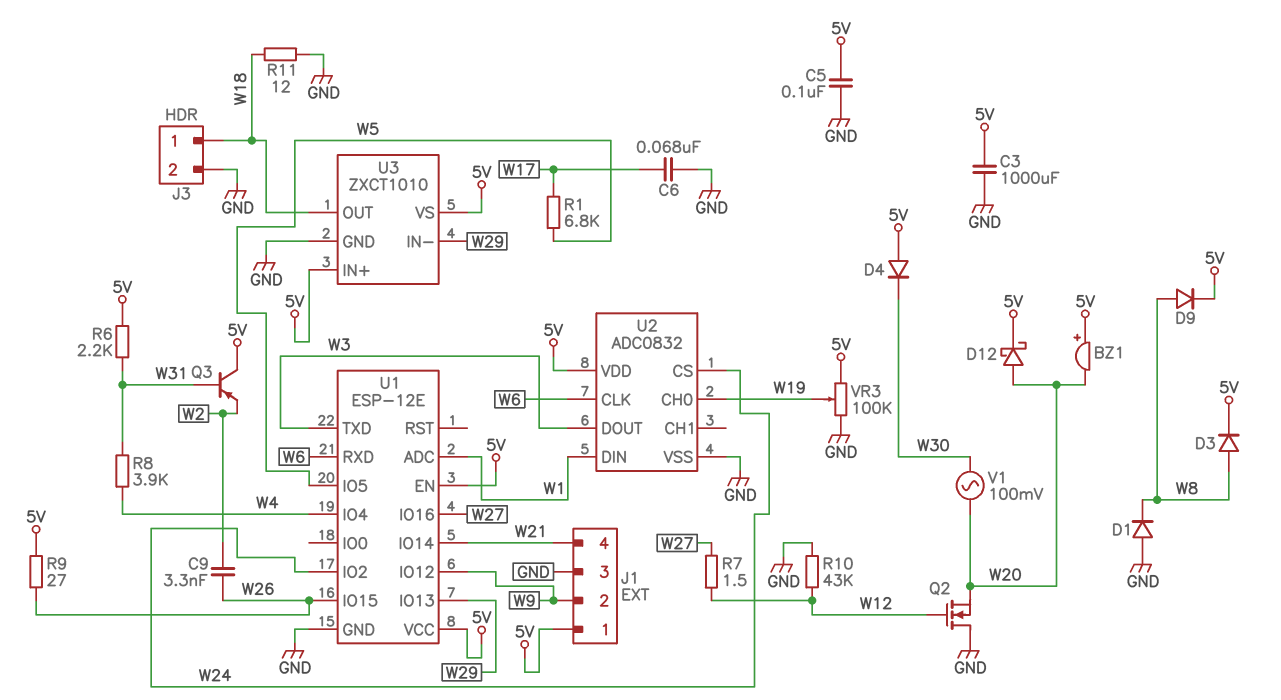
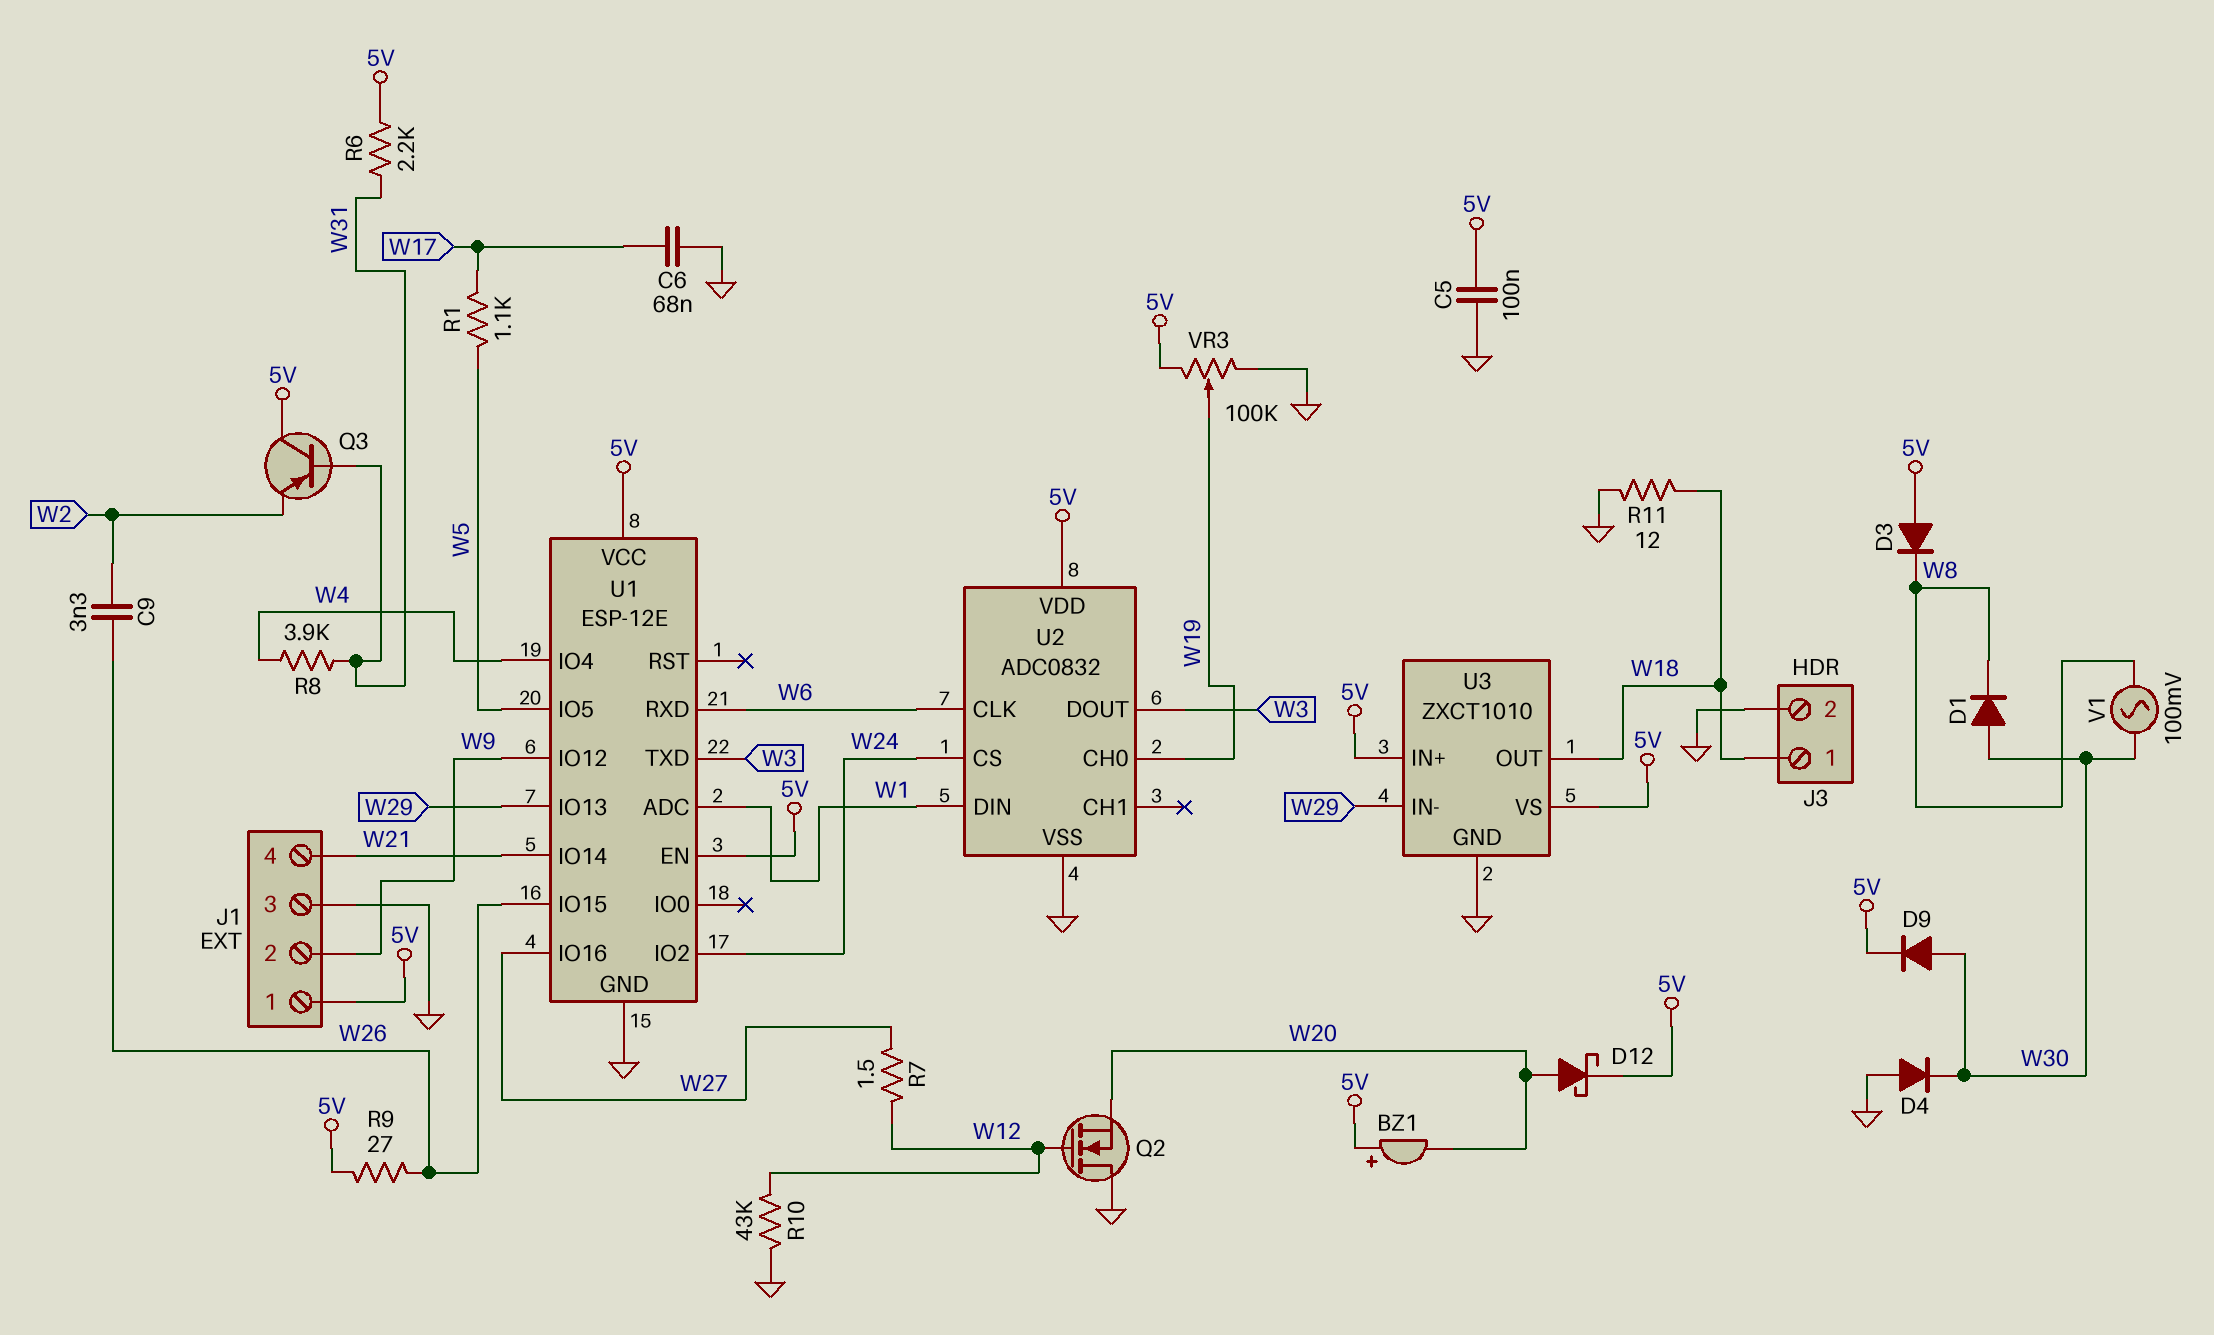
C3: 1000uF (5V, GND) -> none
D1: diode (A GND, K W8) -> diode (A W30, K W8)
D3: diode (A W8, K 5V) -> diode (A 5V, K W8)
D4: diode (A 5V, K W30) -> diode (A GND, K W30)
D9: diode (A W8, K 5V) -> diode (A W30, K 5V)
R1: 6.8k (W5, W17) -> 1.1k (W5, W17)
V1: AC 100mV (W20, W30) -> AC 100mV (W8, W30)

